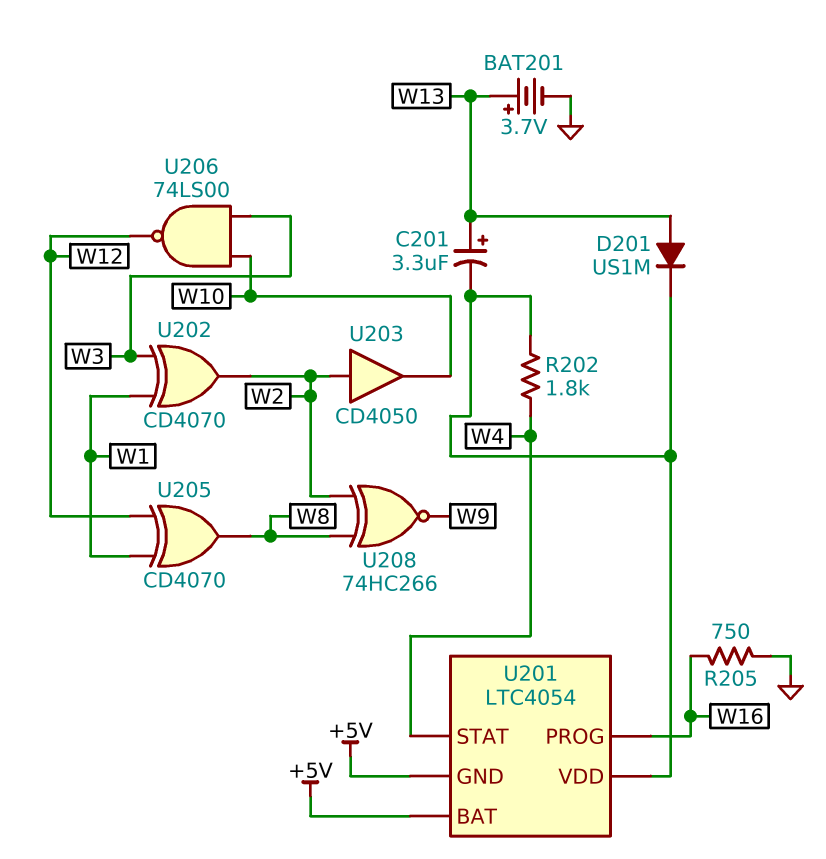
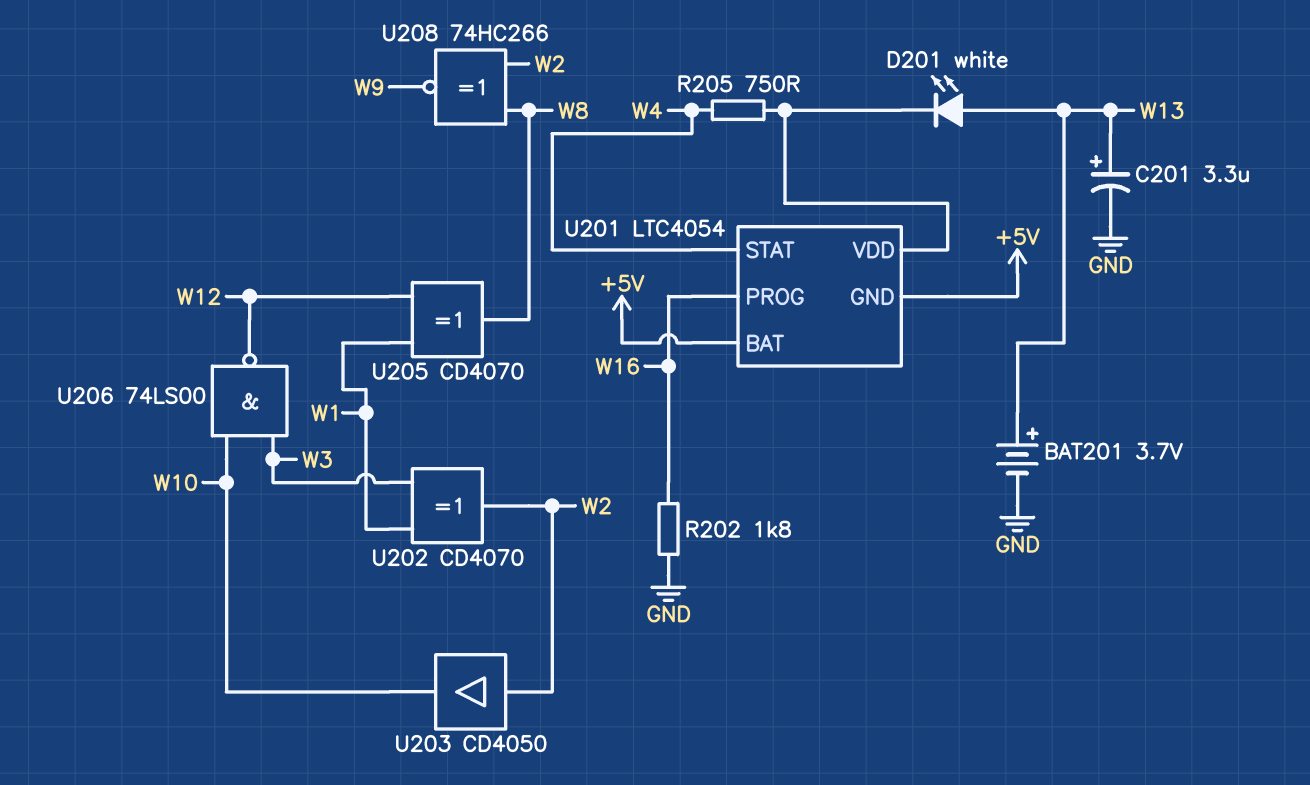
C201: 3.3uF (plus W13, minus U201/VDD) -> 3.3uF (plus W13, minus GND)
D201: diode US1M (A W13, K U201/VDD) -> LED white (A W13, K U201/VDD)
R202: 1.8k (U201/VDD, W4) -> 1.8k (GND, W16)
R205: 750 (GND, W16) -> 750 (U201/VDD, W4)

